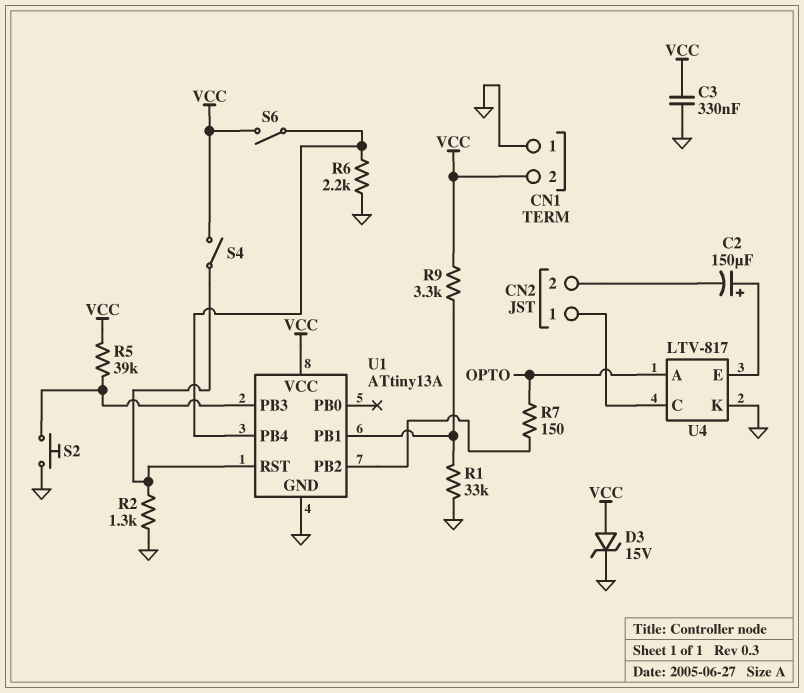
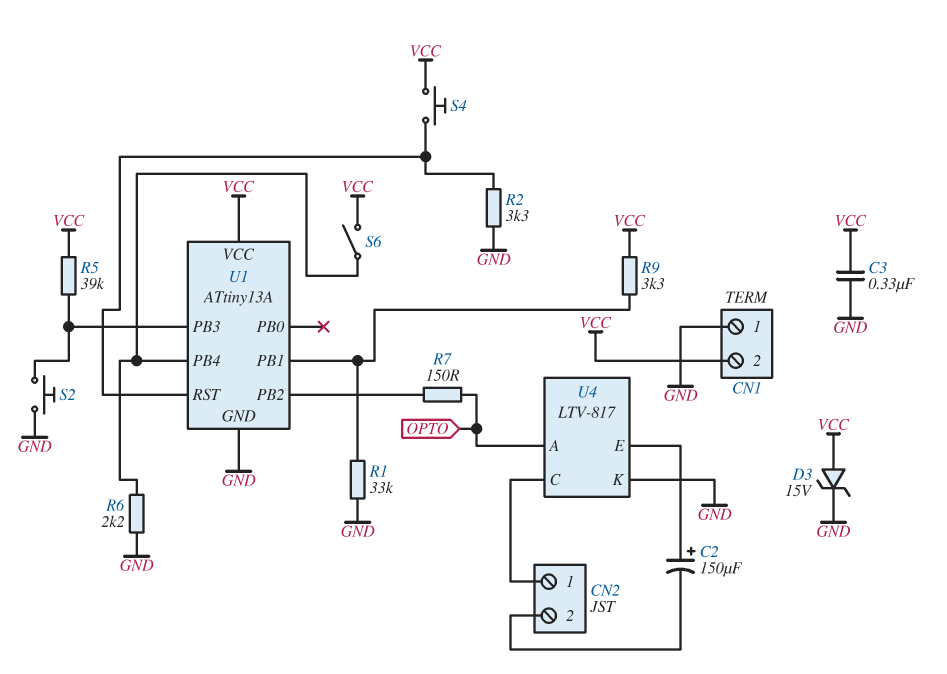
R2: 1.3k (GND, U1/RST) -> 3.3k (GND, U1/RST)
S4: switch (U1/RST, VCC) -> button (U1/RST, VCC)

